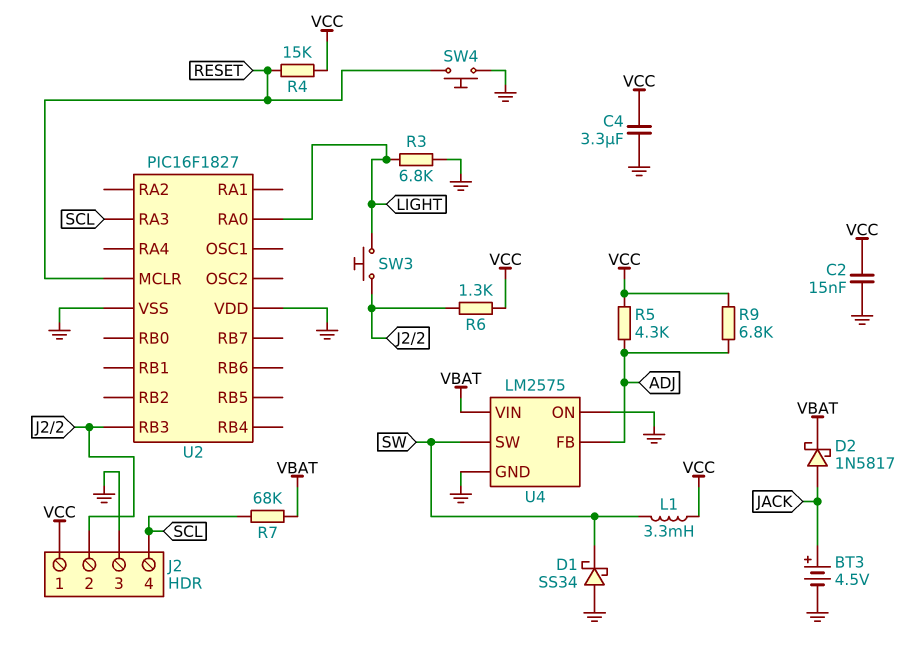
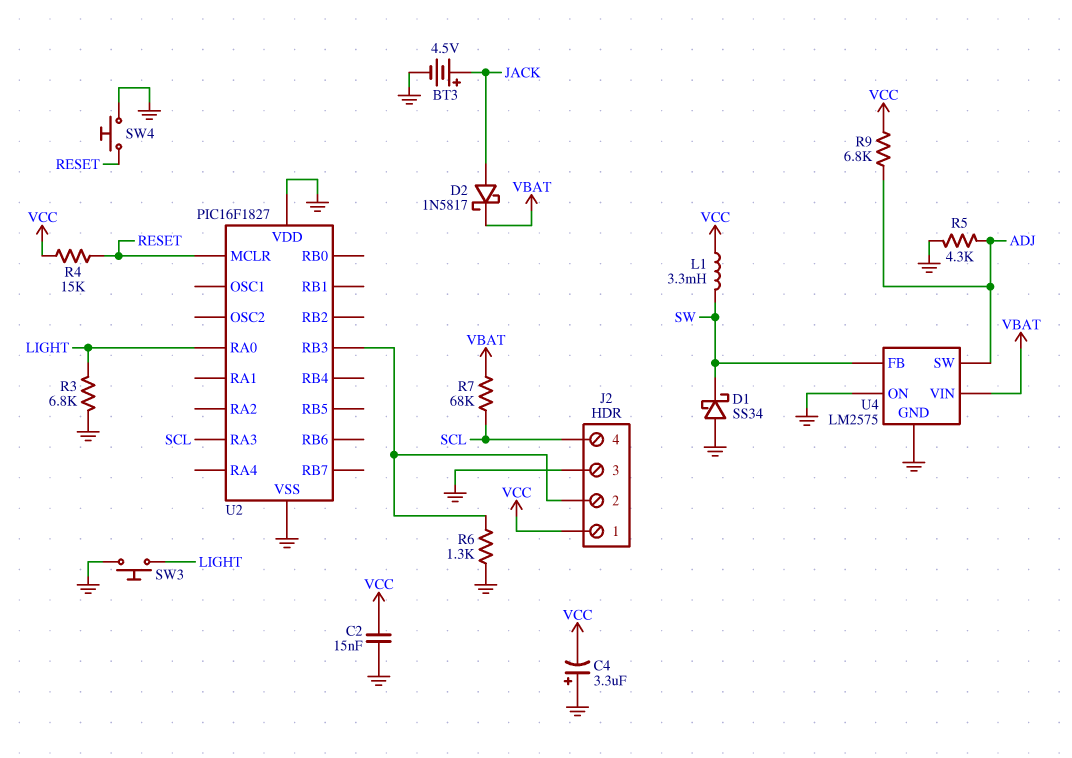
C4: 3.3uF (GND, VCC) -> 3.3uF (plus GND, minus VCC)
R5: 4.3k (ADJ, VCC) -> 4.3k (ADJ, GND)
R6: 1.3k (J2/2, VCC) -> 1.3k (GND, J2/2)
SW3: button (J2/2, LIGHT) -> button (GND, LIGHT)
U4 pin FB: ADJ -> SW
U4 pin SW: SW -> ADJ

